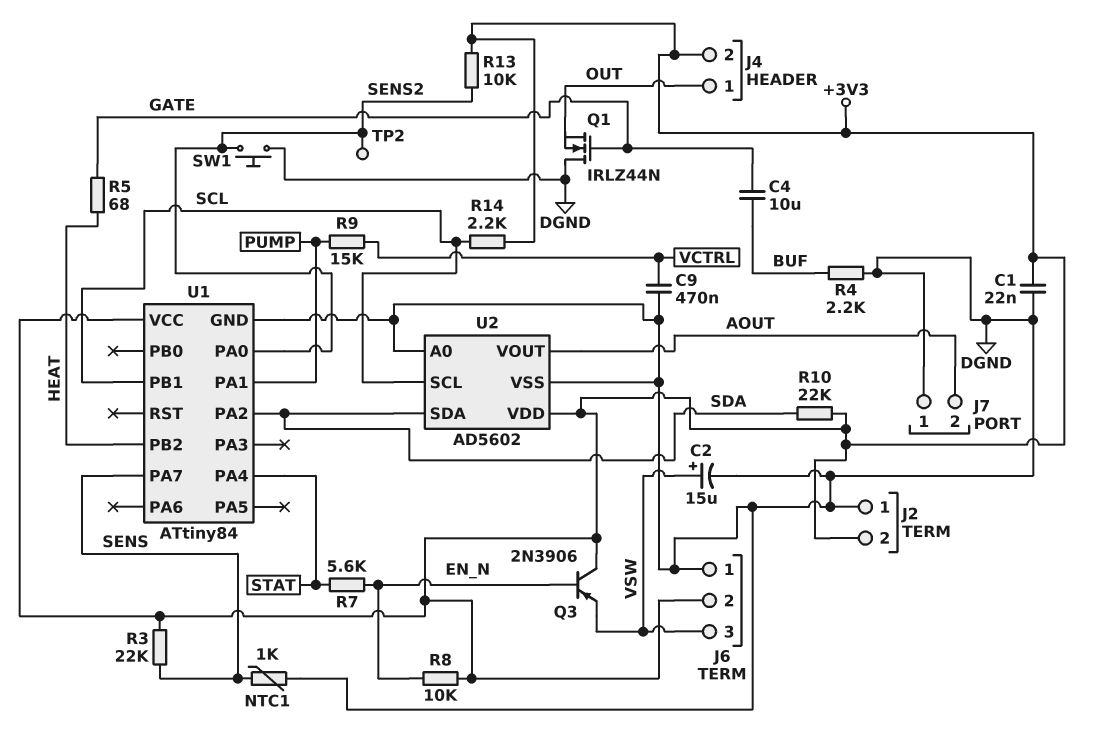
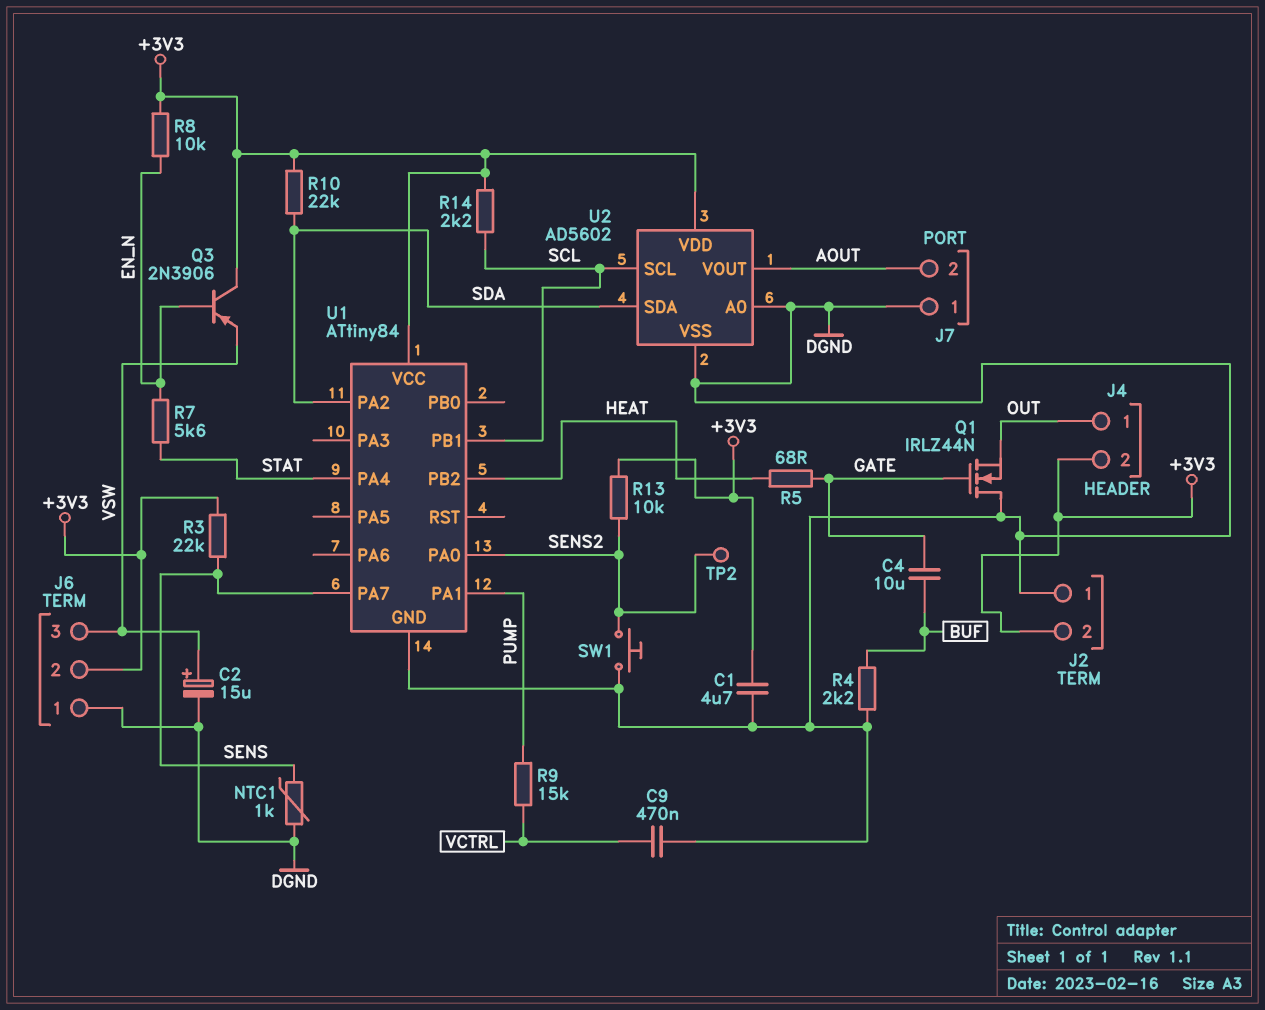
C1: 22nF (+3V3, DGND) -> 4.7uF (+3V3, DGND)

